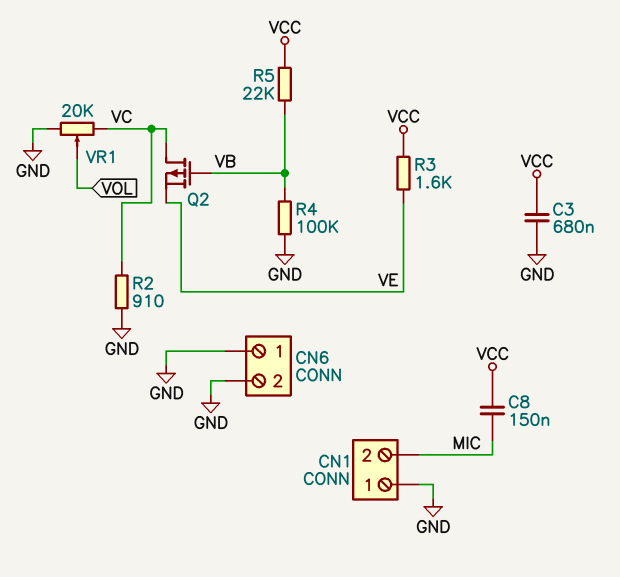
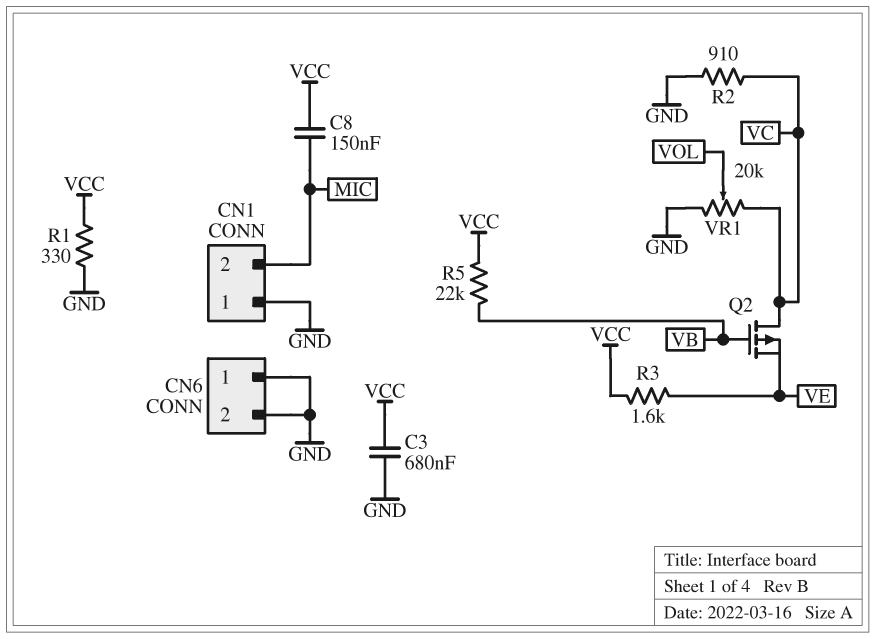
R1: none -> 330 (GND, VCC)
R4: 100k (GND, VB) -> none

